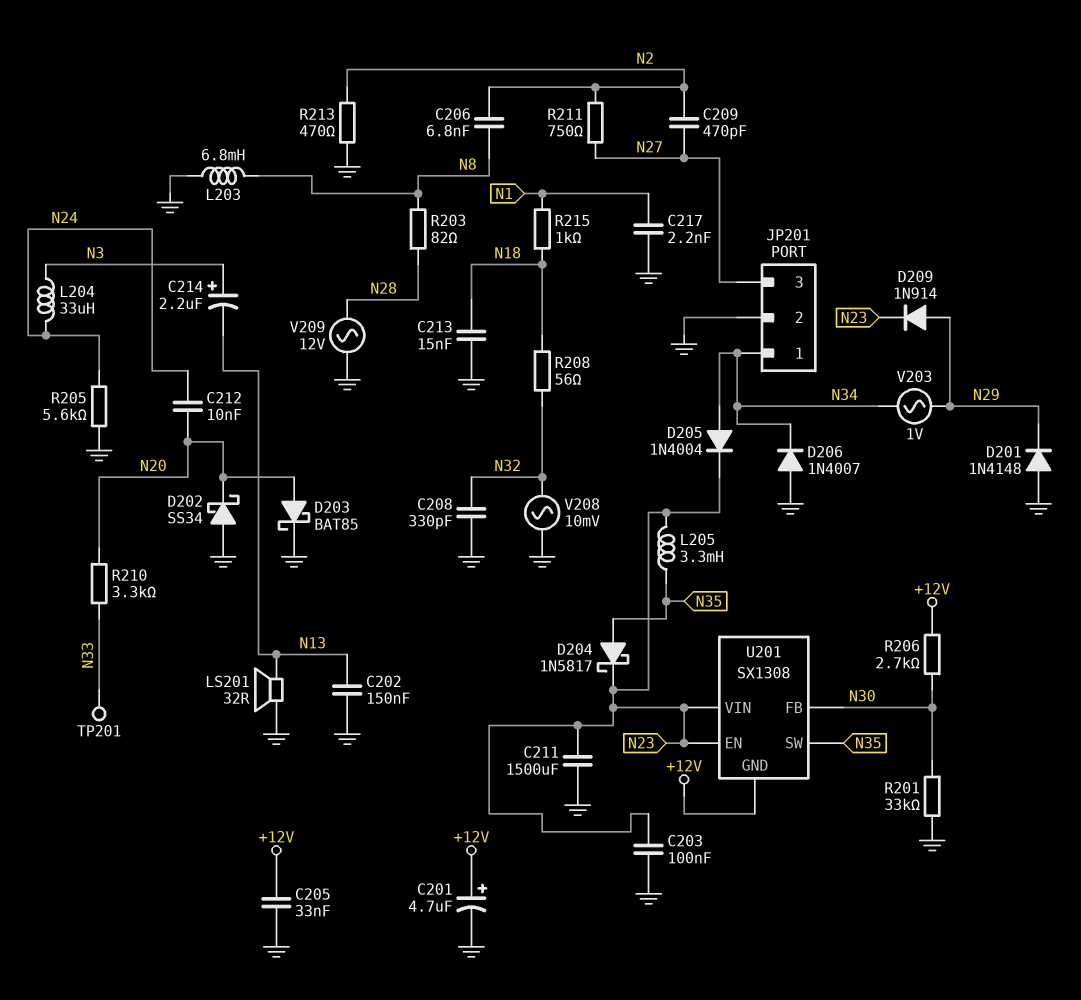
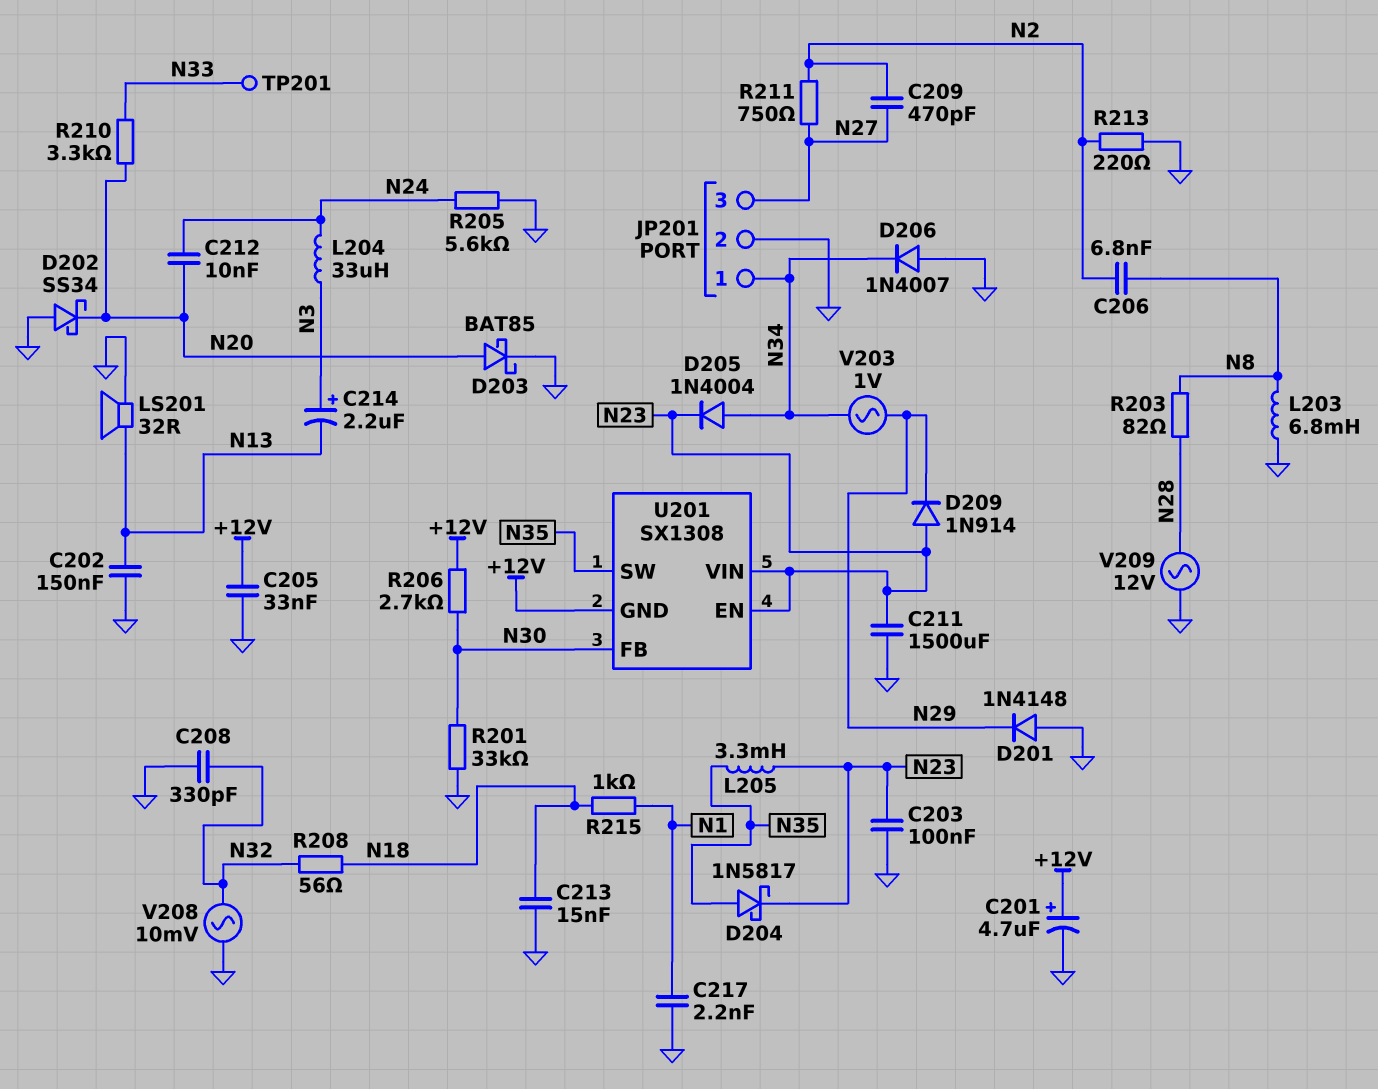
D209: diode 1N914 (A N29, K N23) -> diode 1N914 (A N23, K N29)
R213: 470 (GND, N2) -> 220 (GND, N2)

